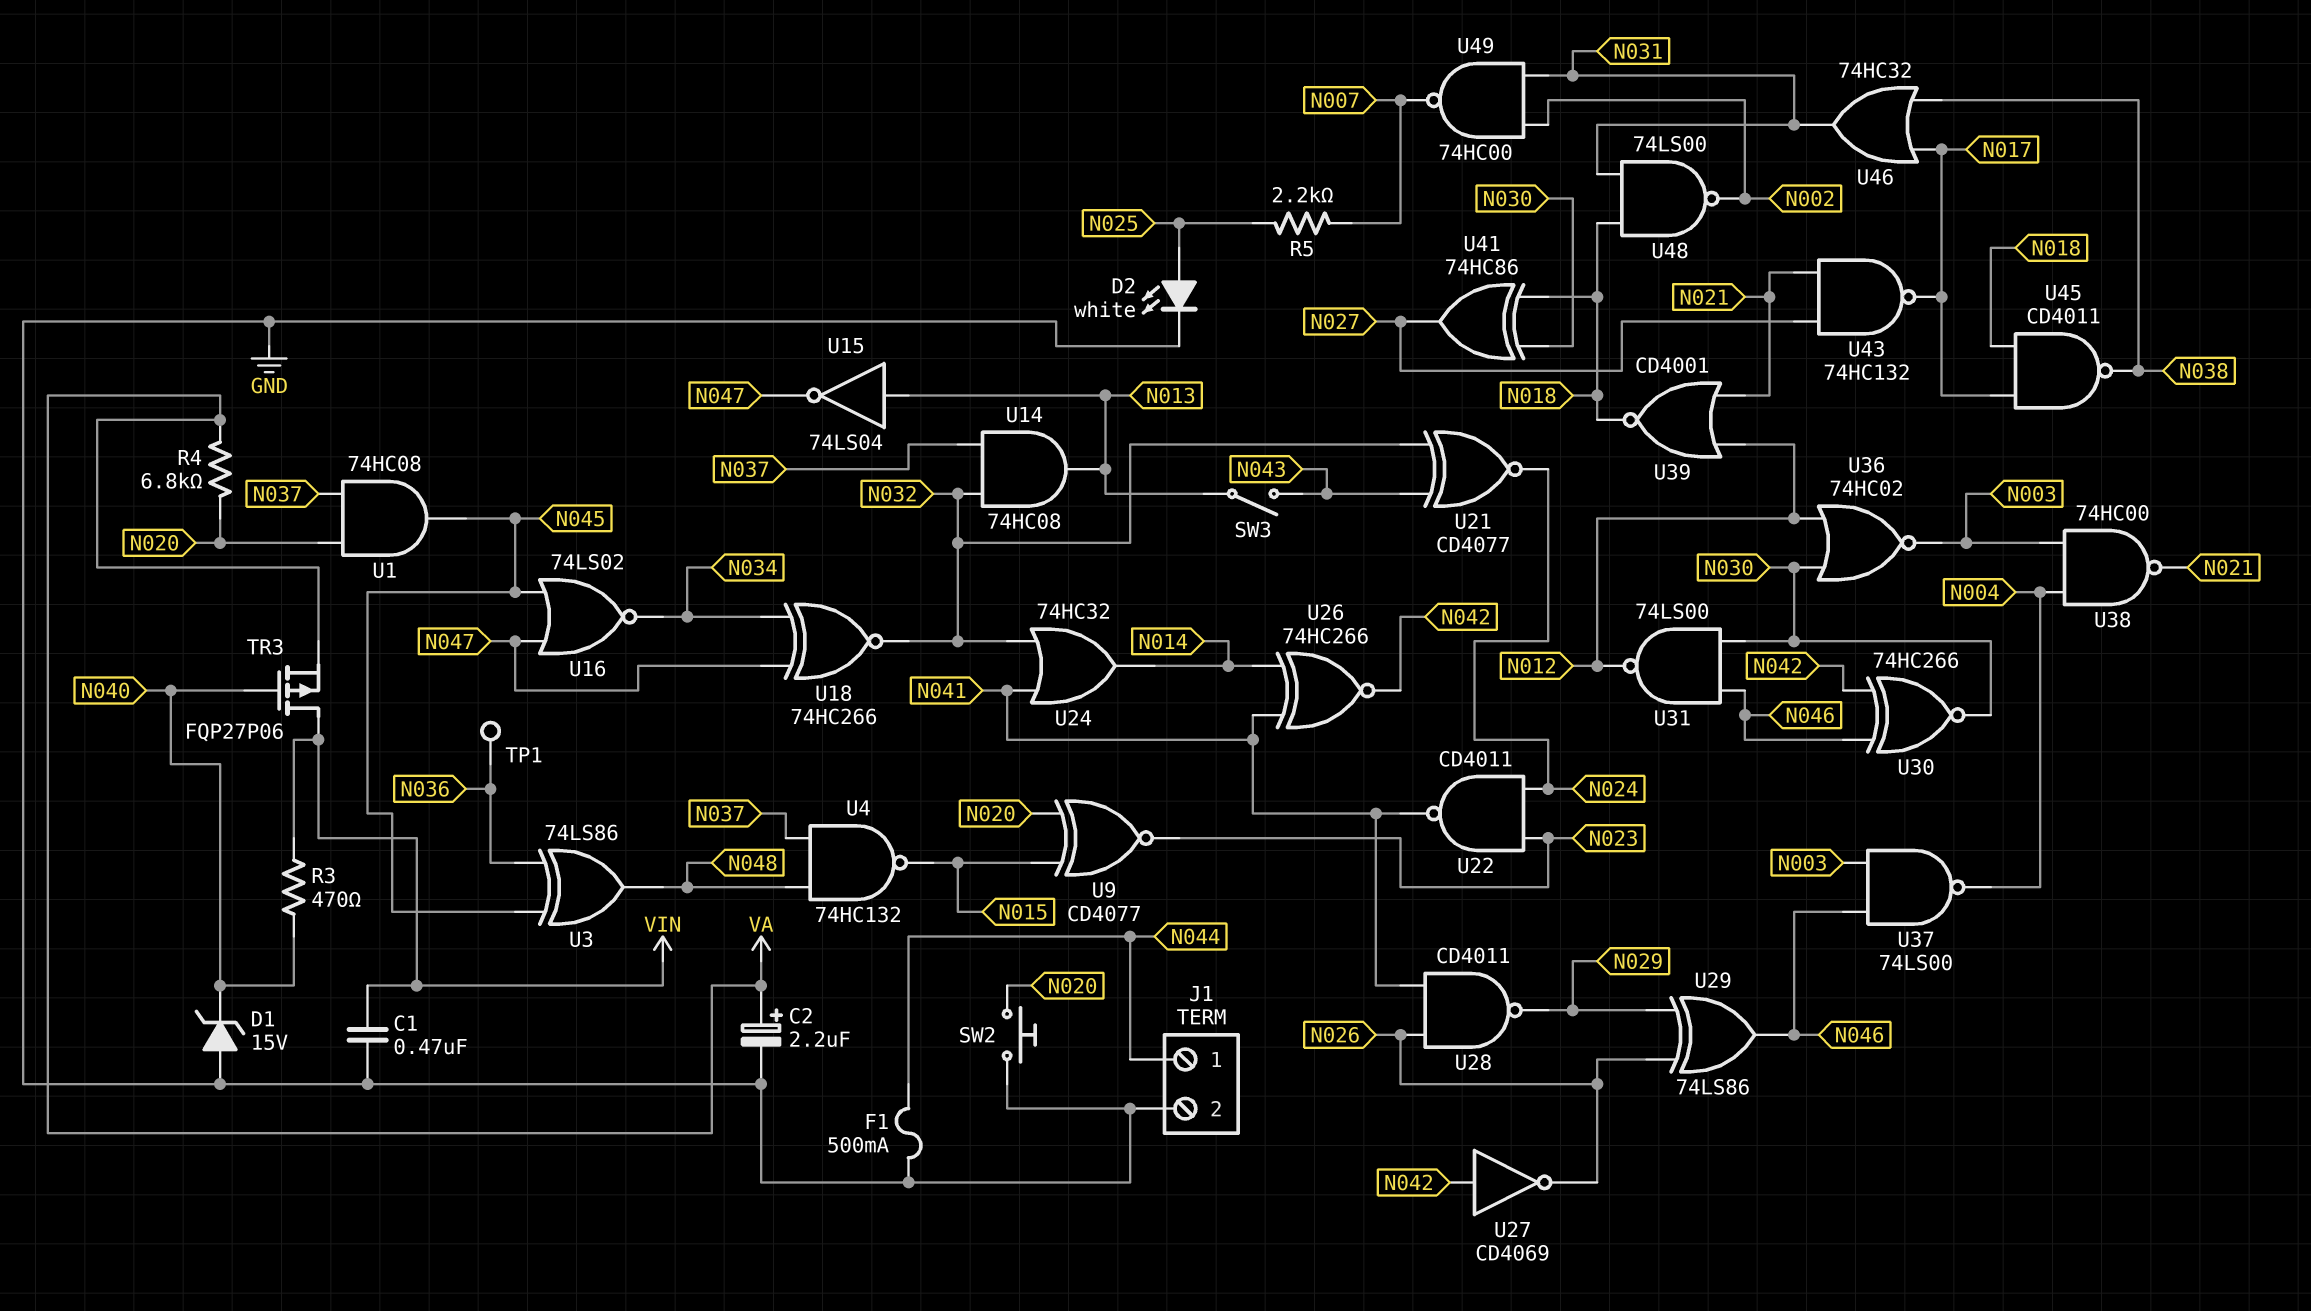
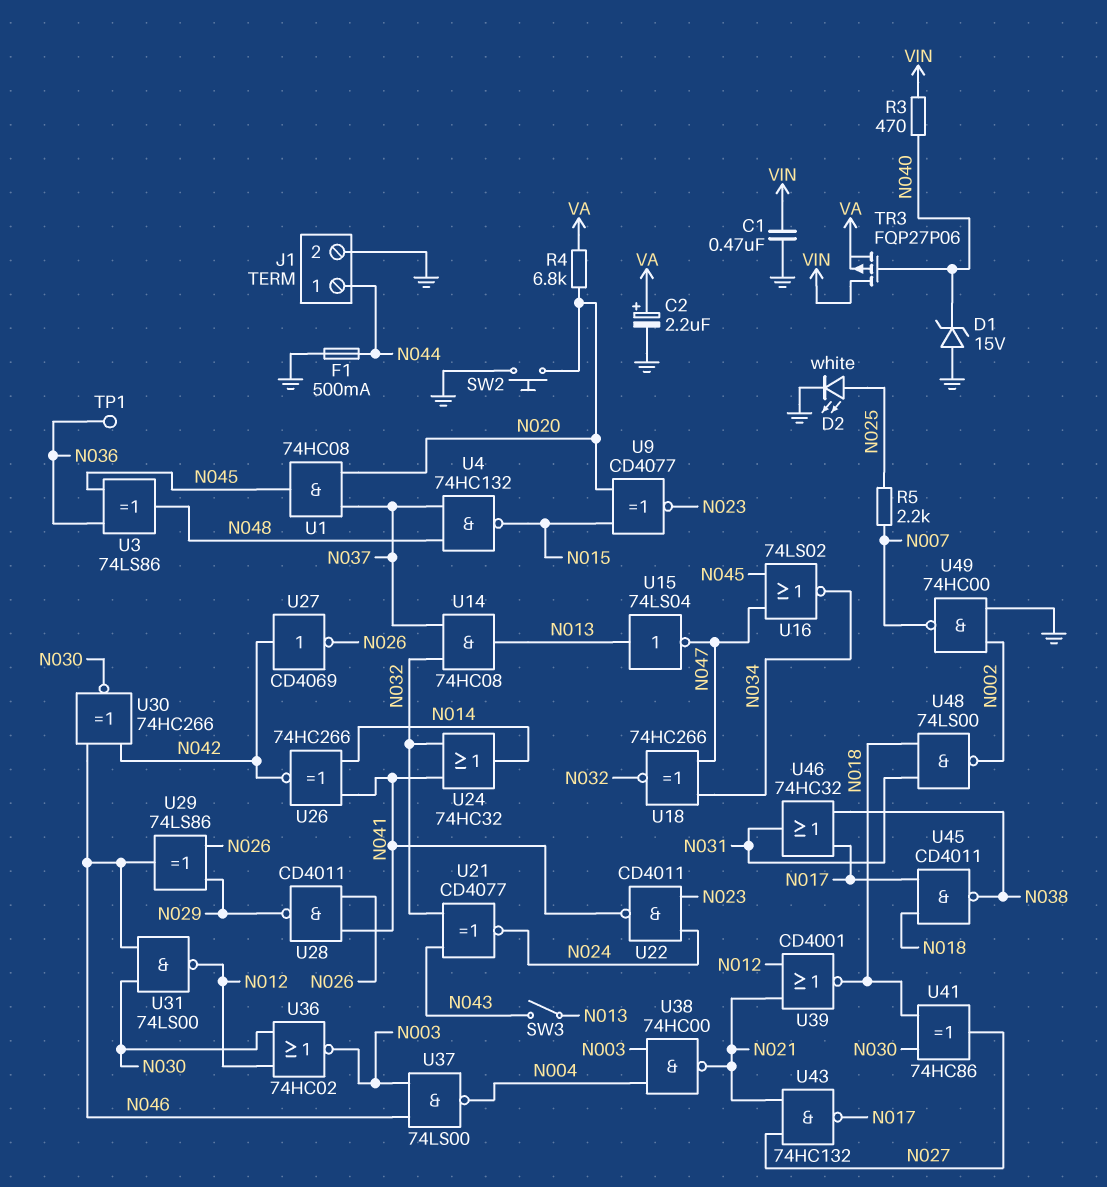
U49: NAND 74HC00 (in N002, in N031, out N007) -> NAND 74HC00 (in GND, in N002, out N007)

